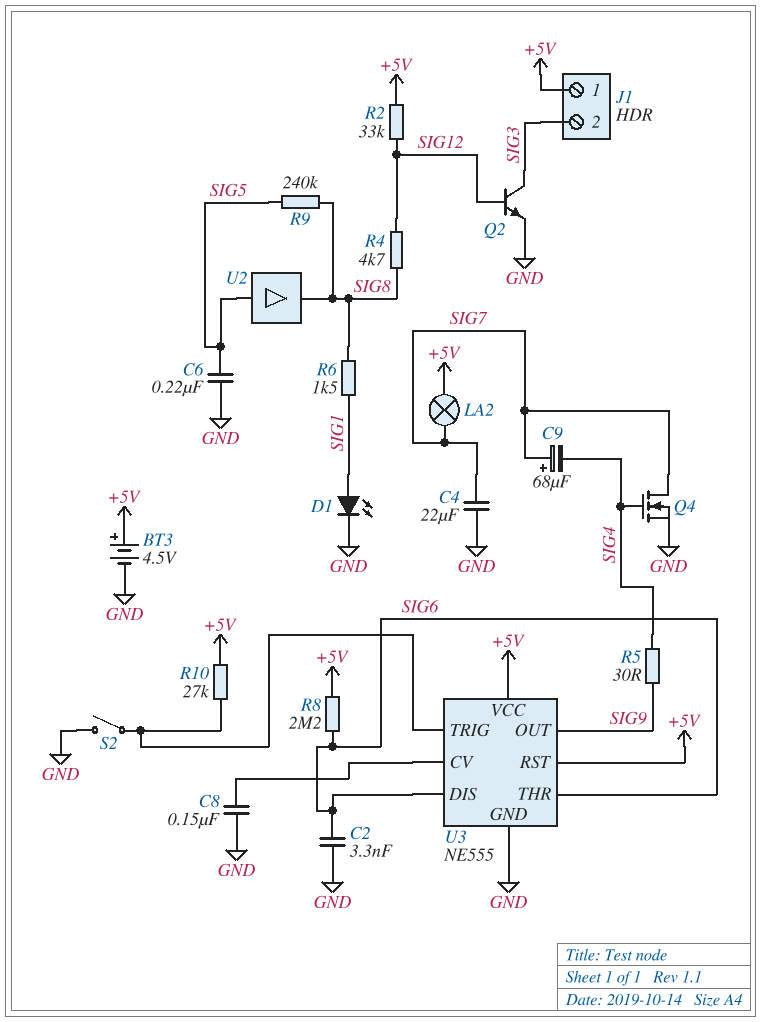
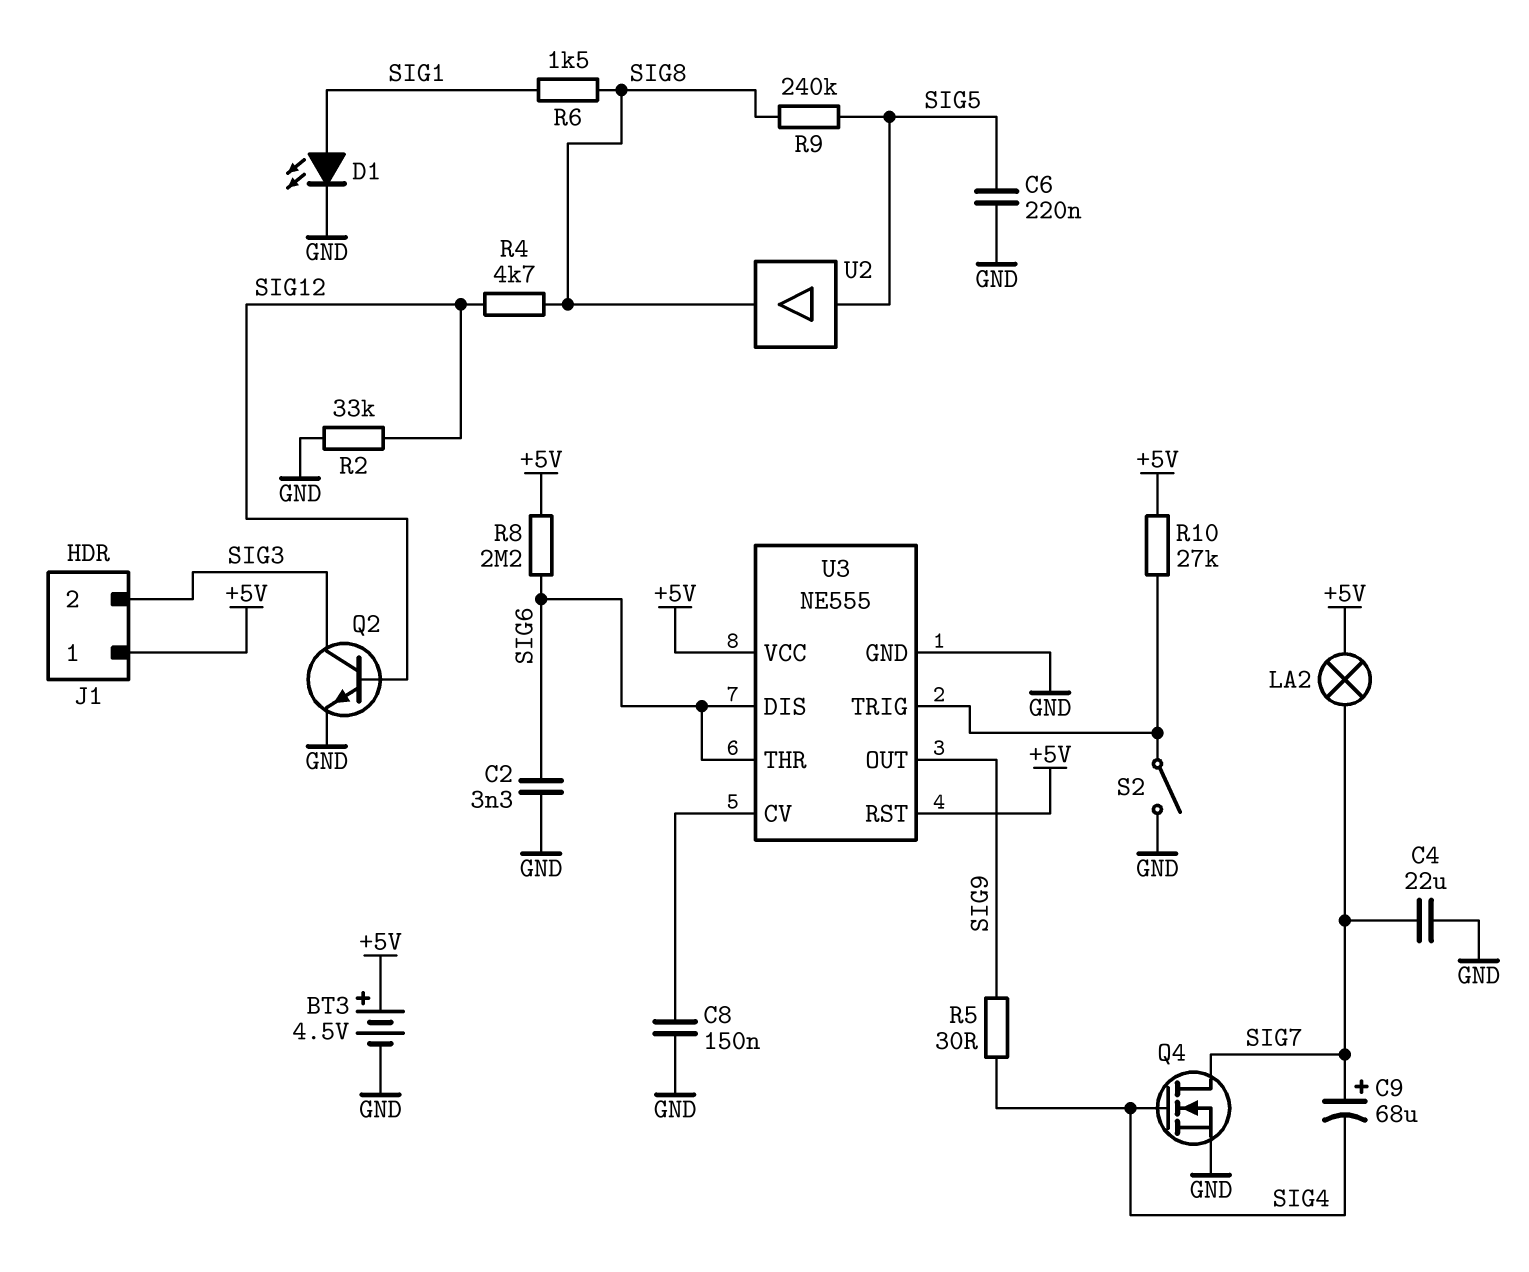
R2: 33k (+5V, SIG12) -> 33k (GND, SIG12)

